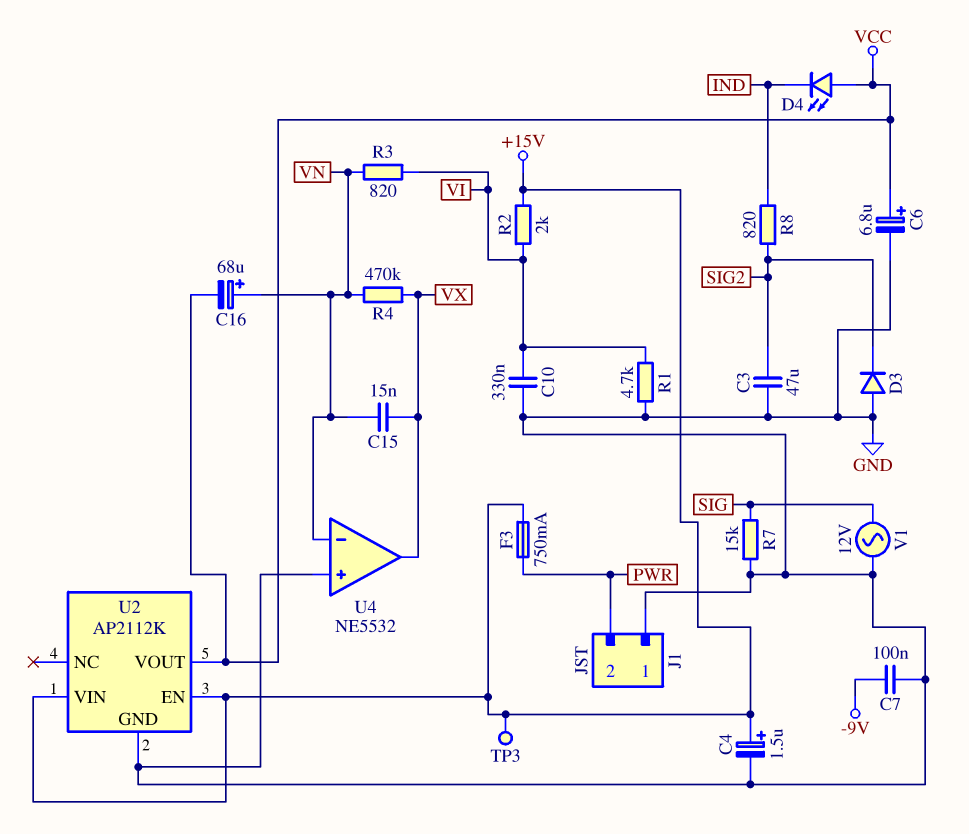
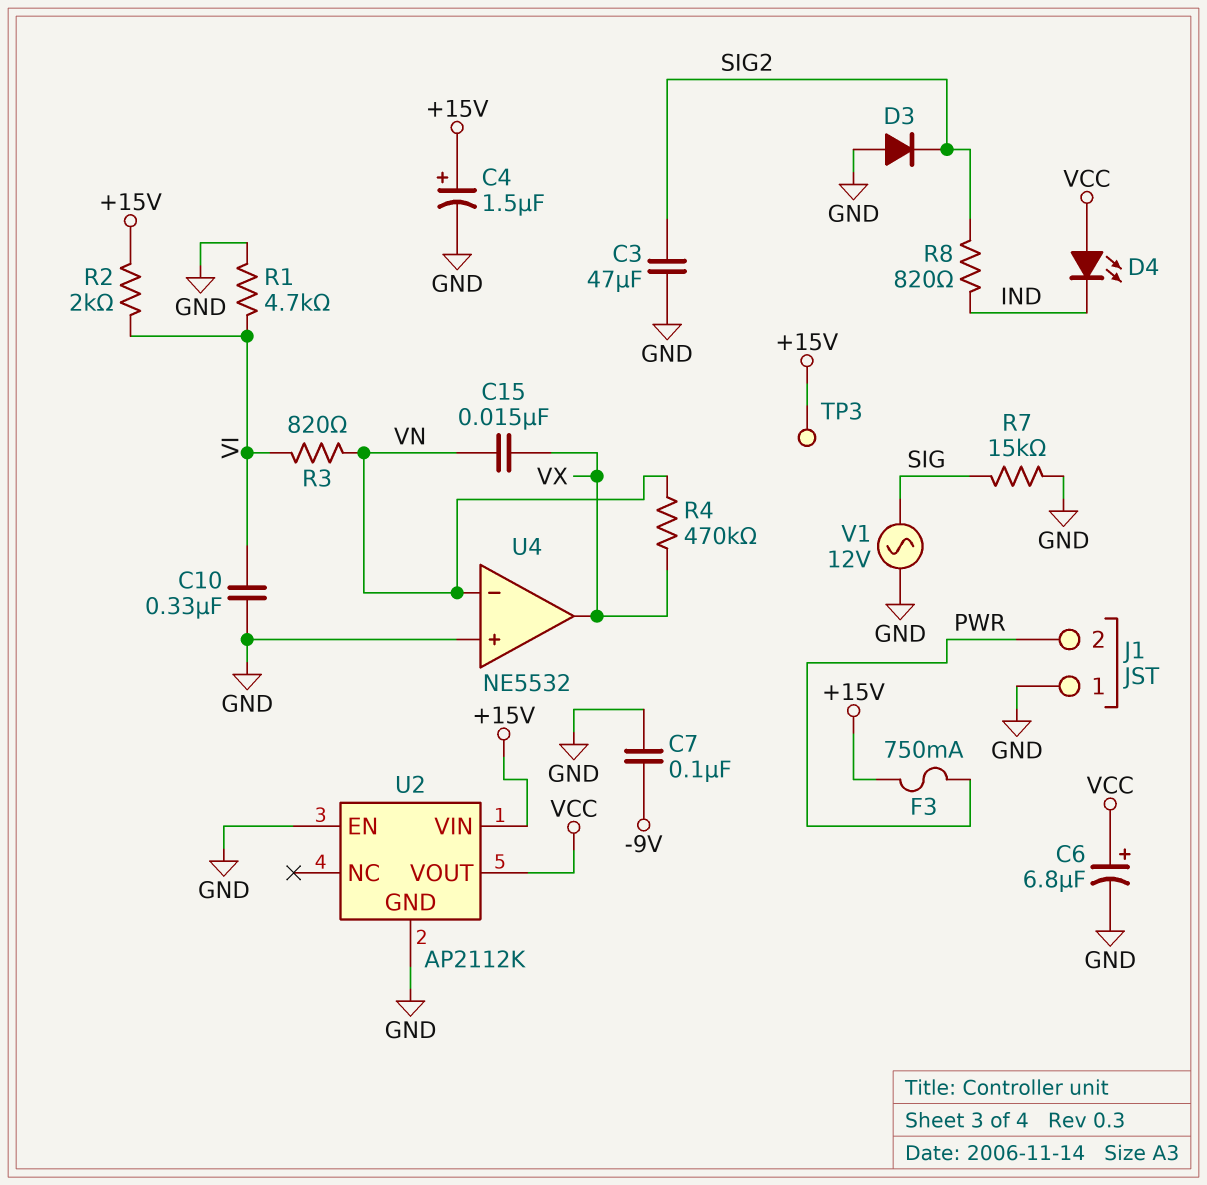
C16: 68uF (plus VN, minus VCC) -> none
U2 pin EN: +15V -> GND

